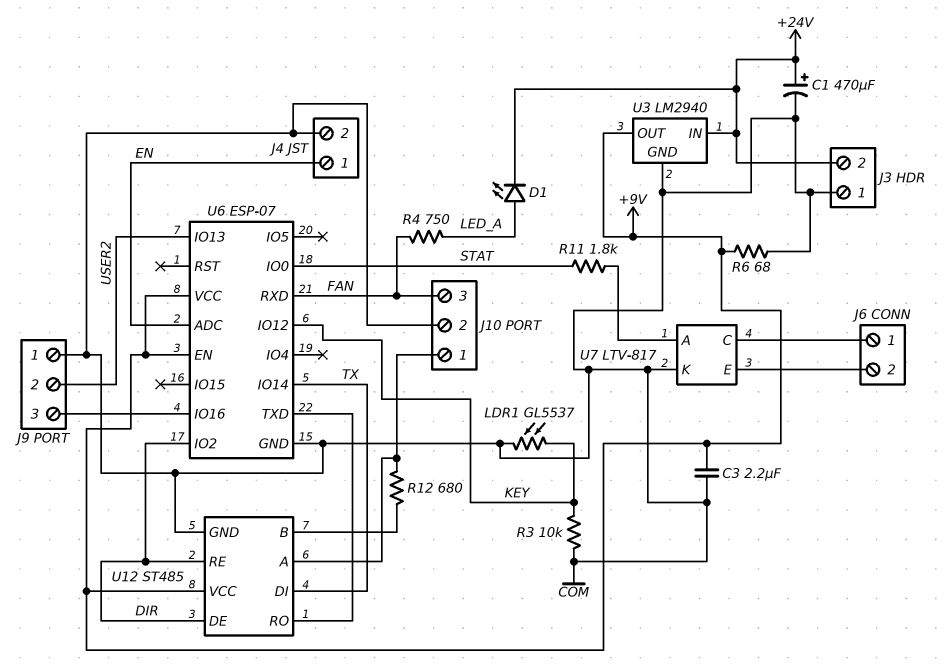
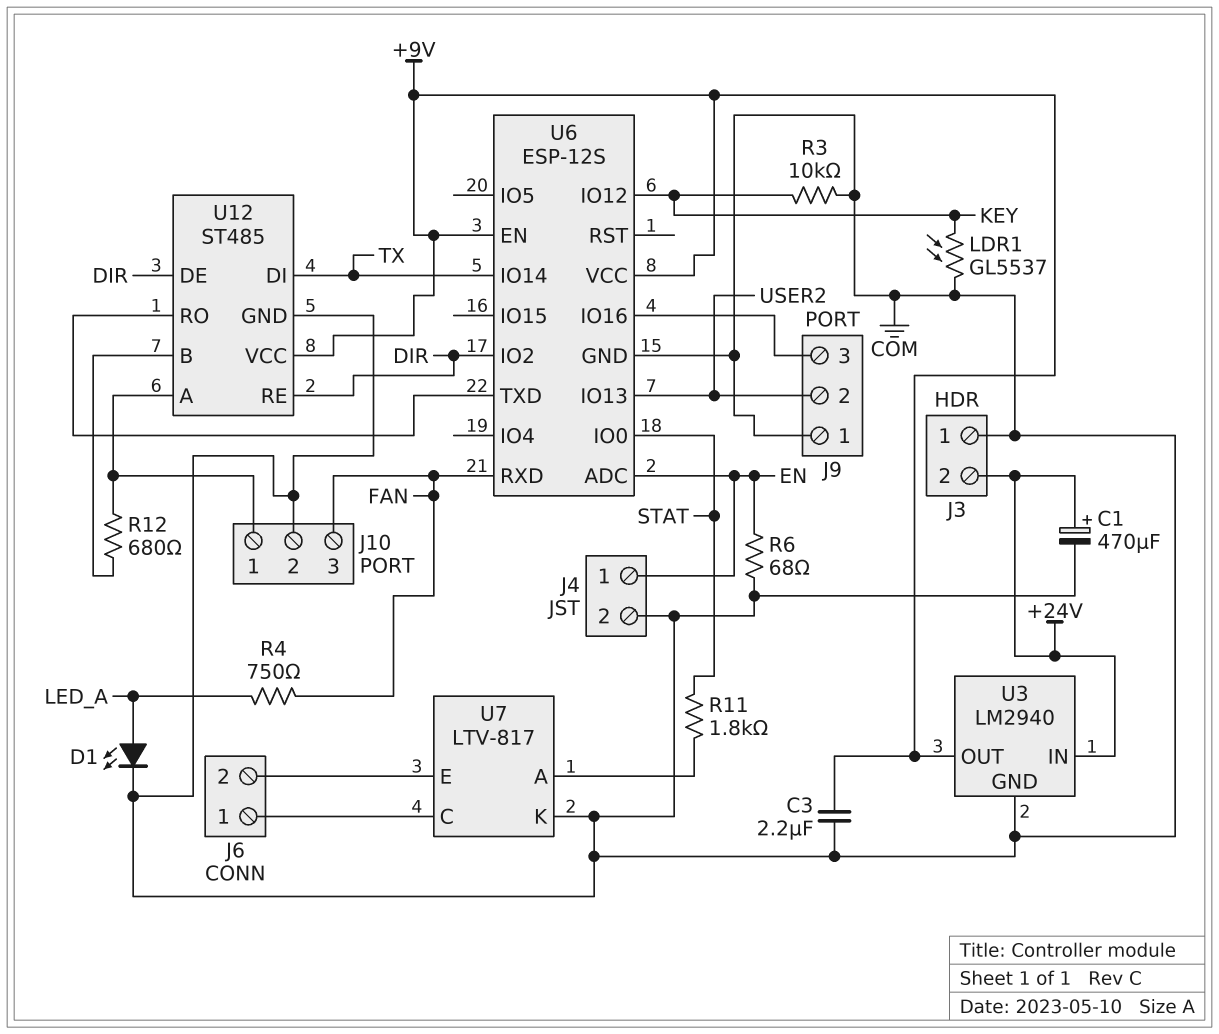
D1: LED (A LED_A, K +24V) -> LED (A LED_A, K COM)
R6: 68 (+9V, COM) -> 68 (COM, EN)
U6: ESP-07 -> ESP-12S

